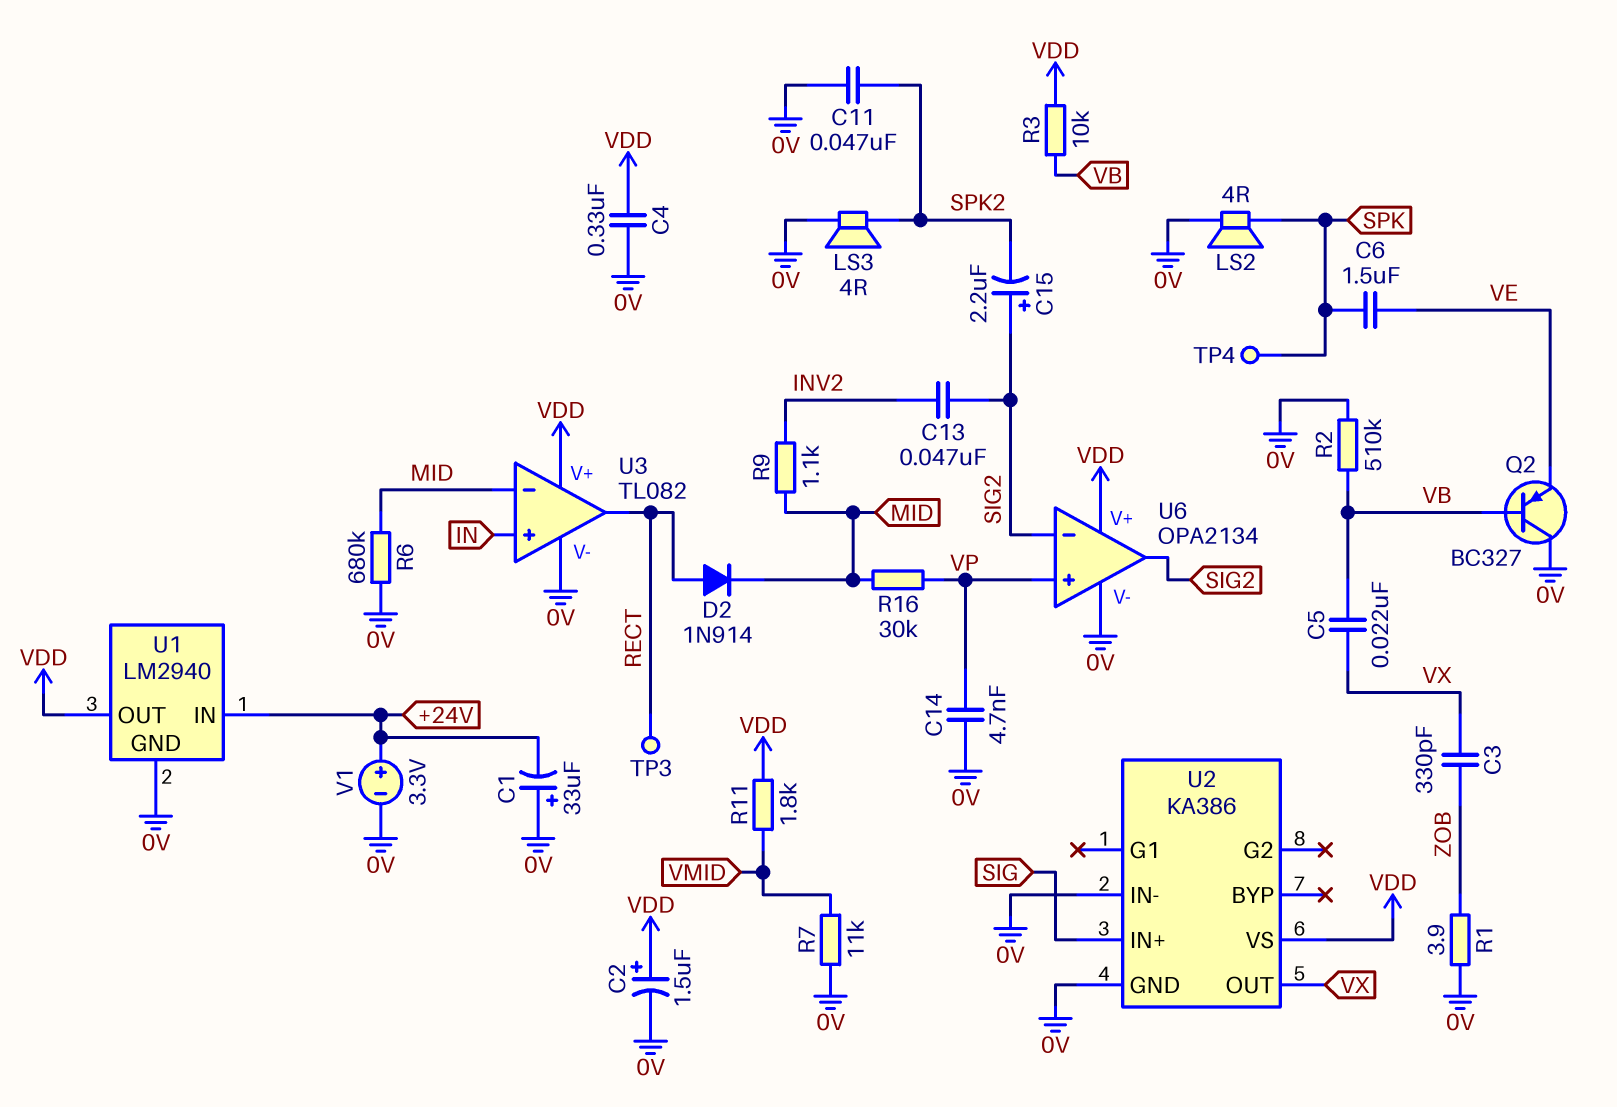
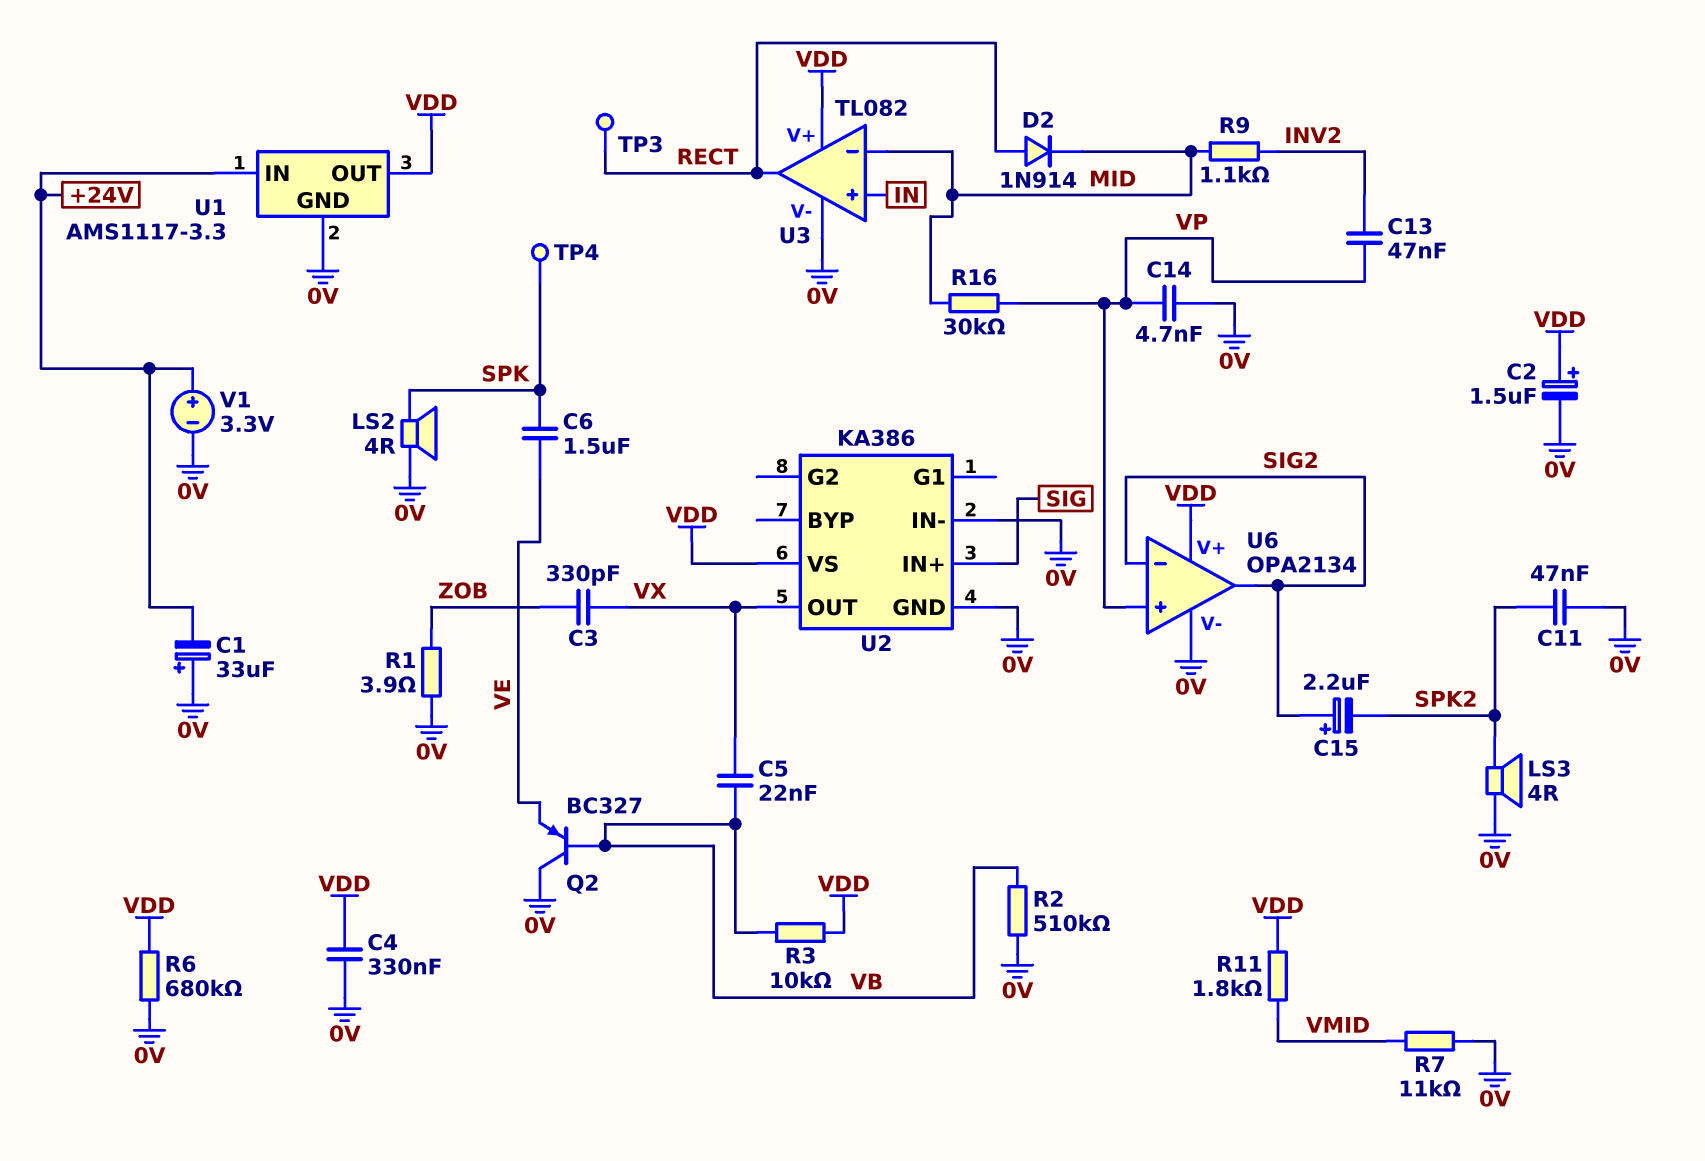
C13: 47nF (INV2, SIG2) -> 47nF (INV2, VP)
R6: 680k (0V, MID) -> 680k (0V, VDD)
U1: LM2940 -> AMS1117-3.3

